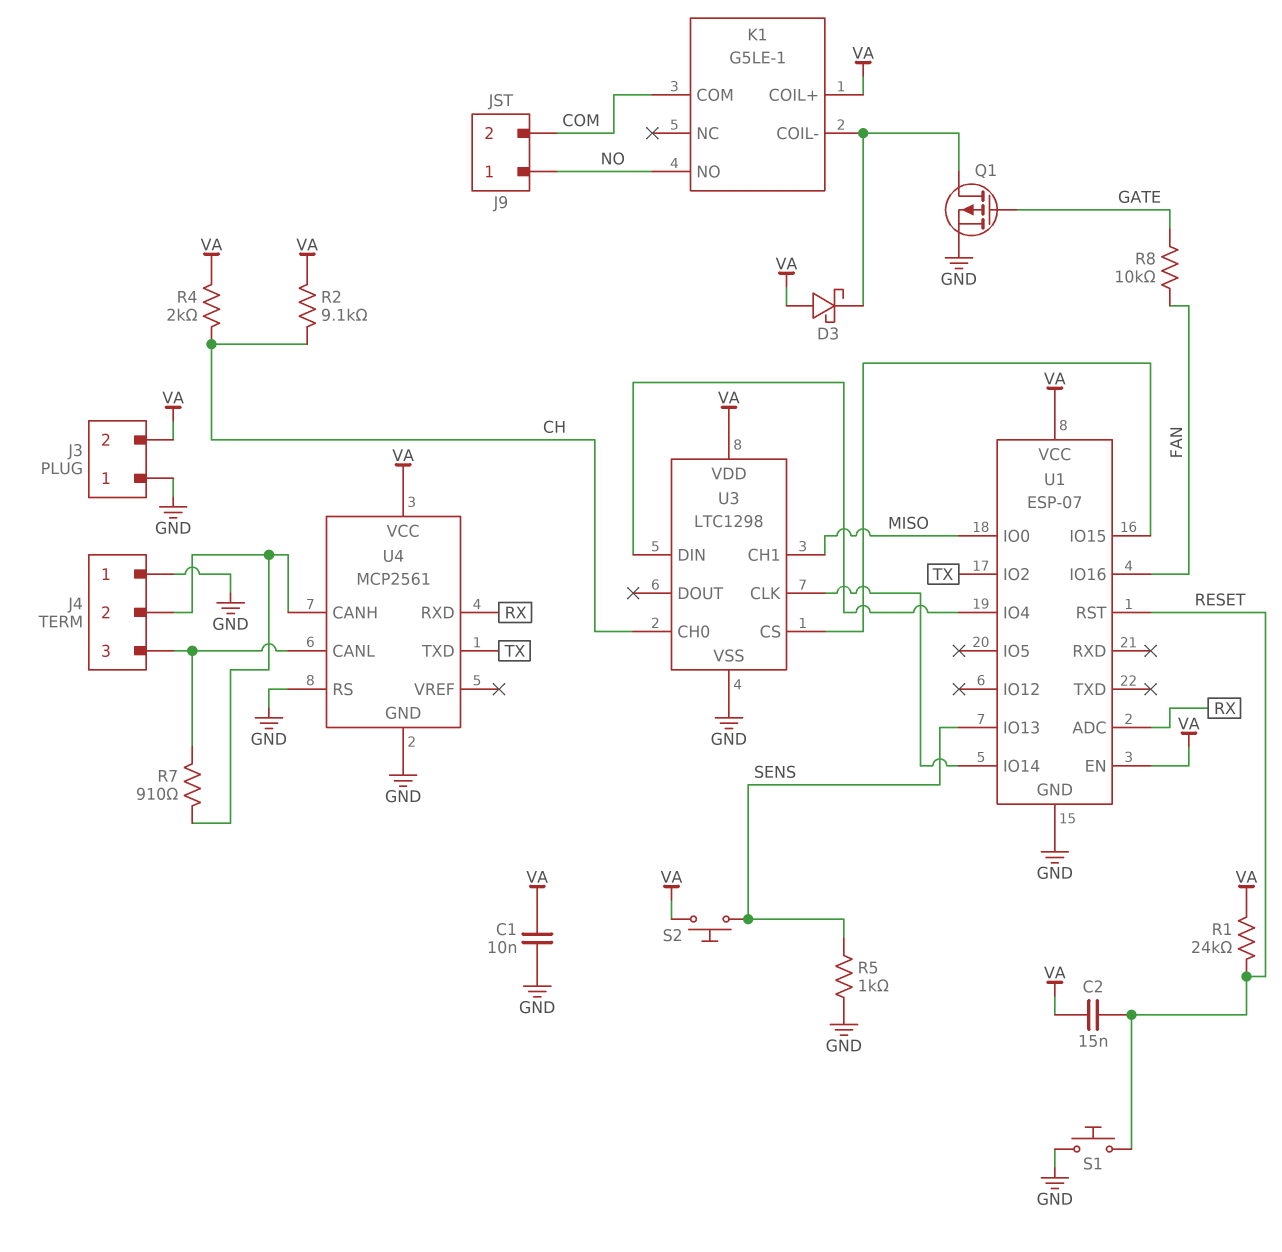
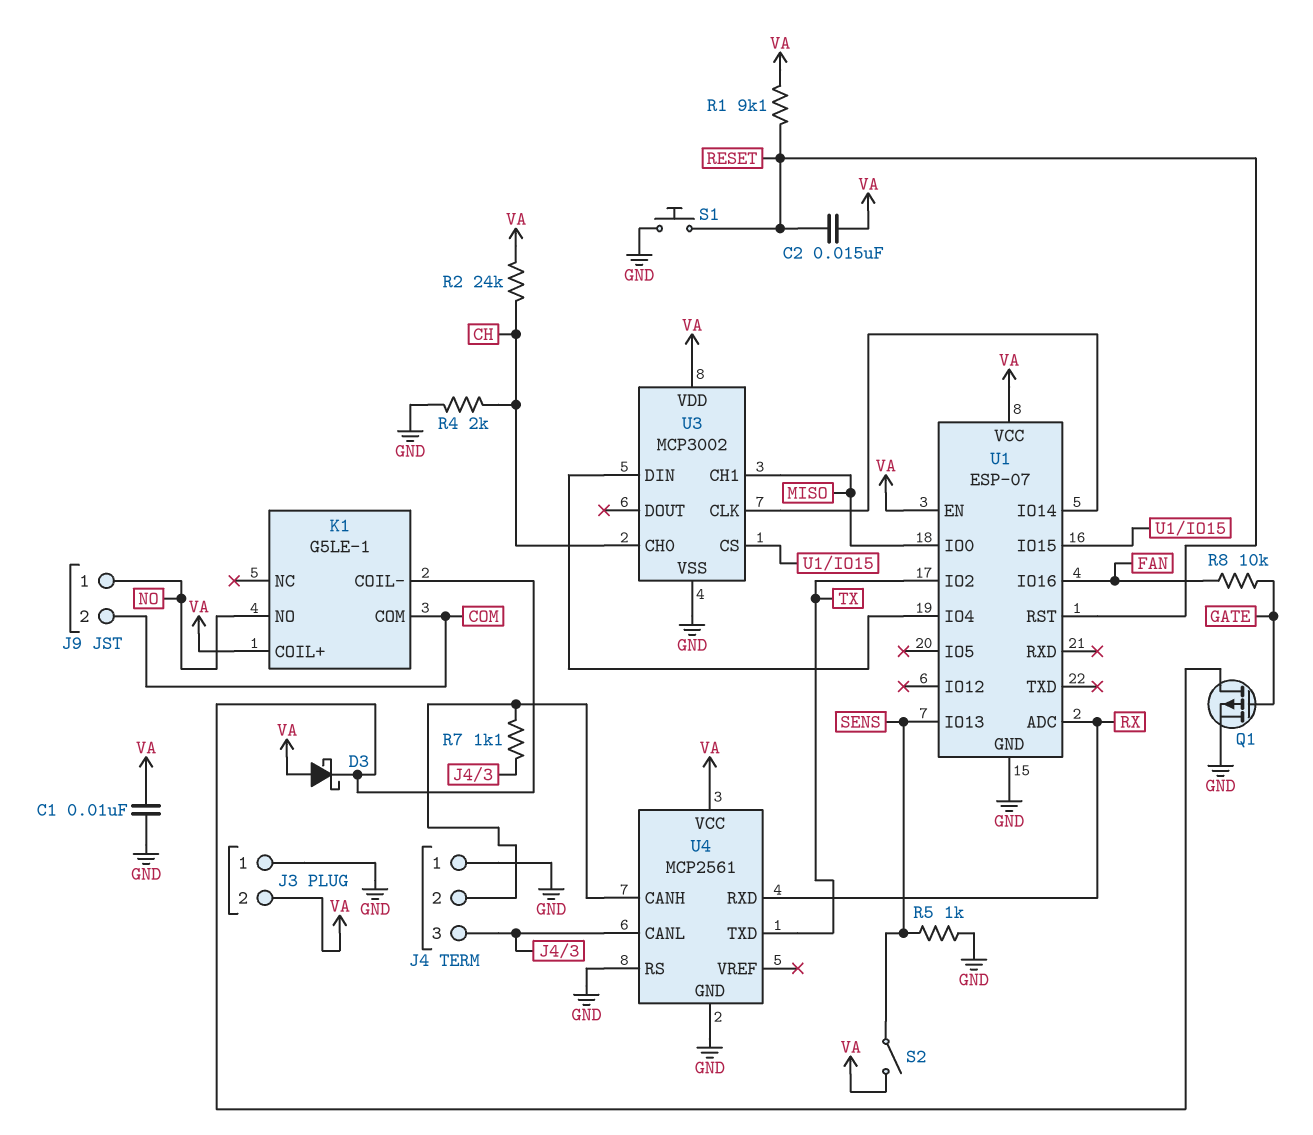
R1: 24k (RESET, VA) -> 9.1k (RESET, VA)
R2: 9.1k (CH, VA) -> 24k (CH, VA)
R4: 2k (CH, VA) -> 2k (CH, GND)
R7: 910 (J4/2, J4/3) -> 1.1k (J4/2, J4/3)
S2: button (SENS, VA) -> switch (SENS, VA)
U3: LTC1298 -> MCP3002

